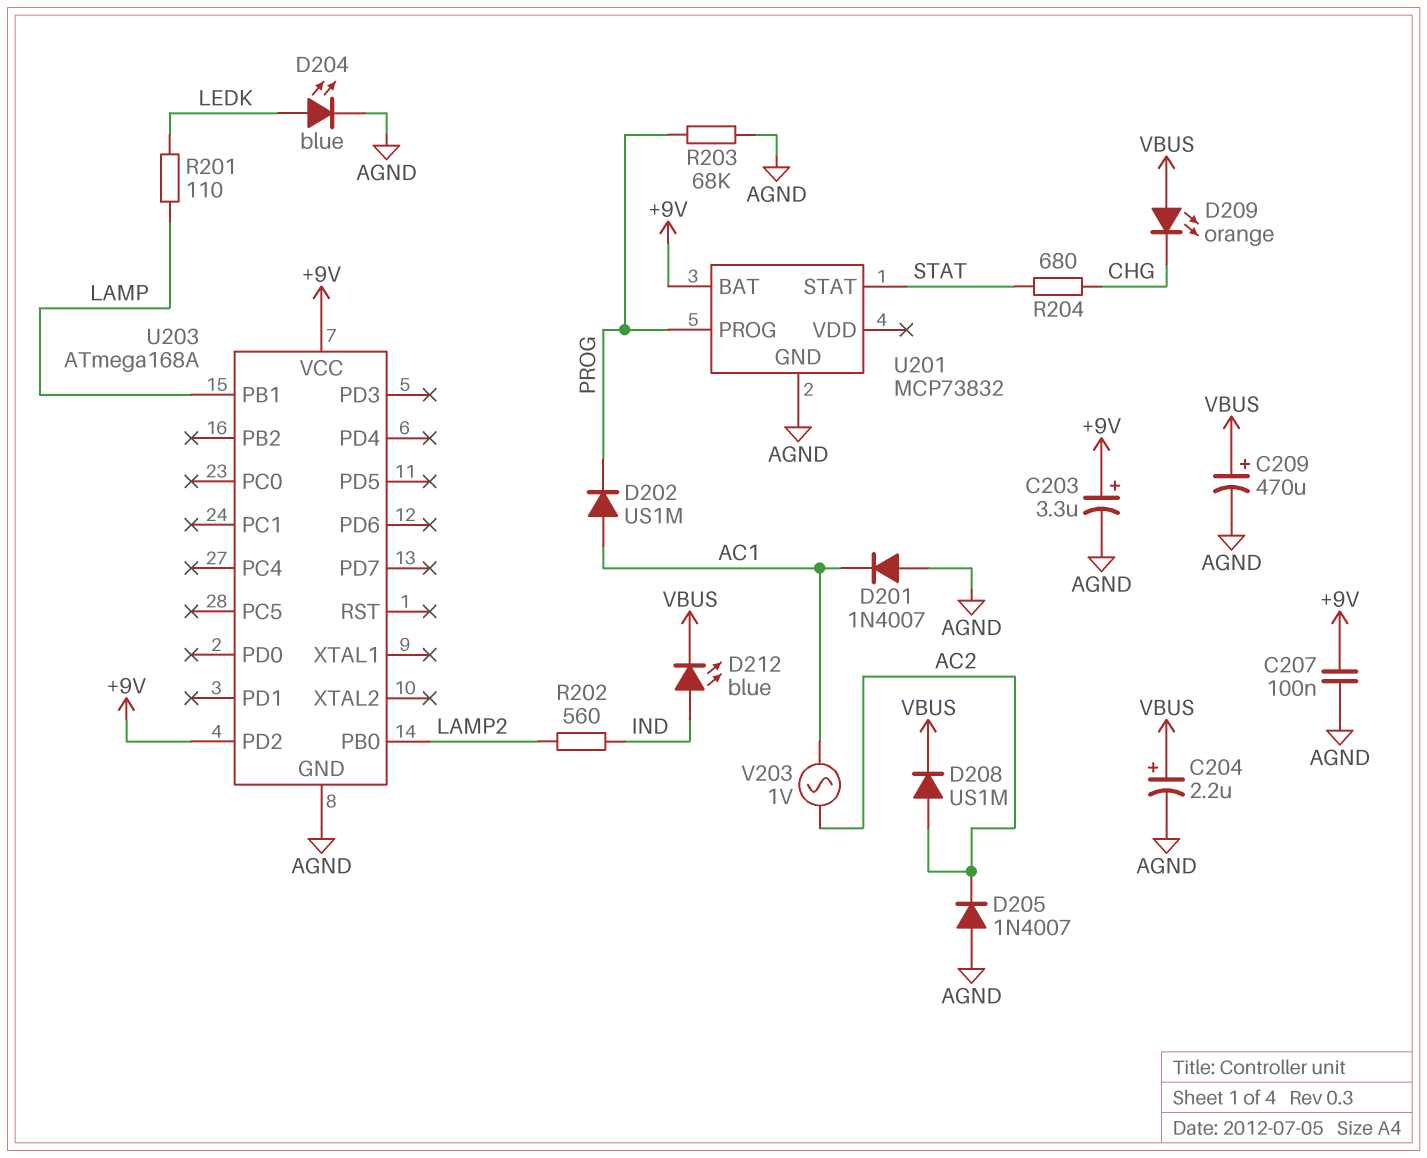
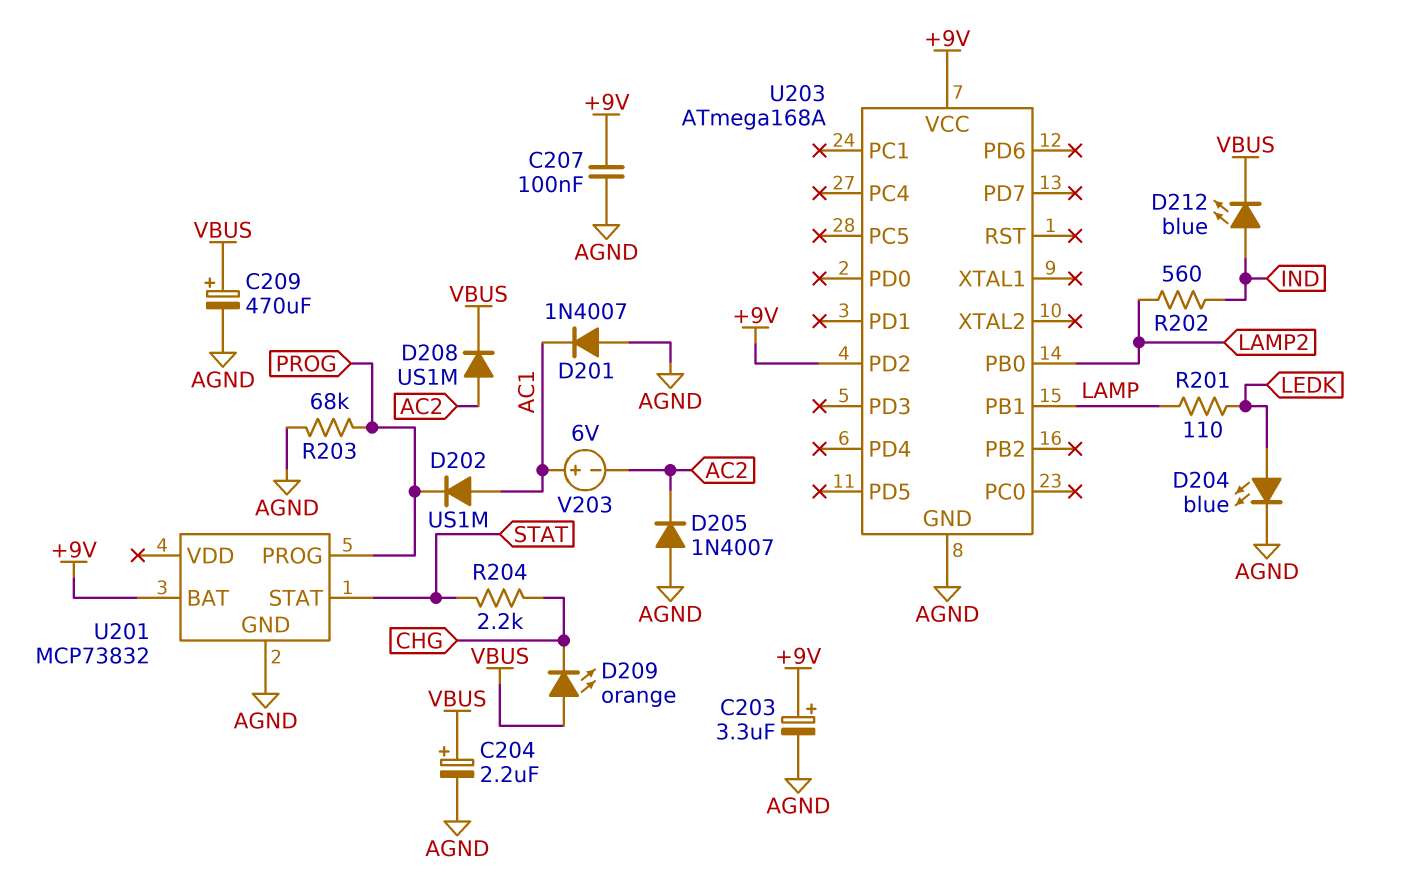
R204: 680 (CHG, STAT) -> 2.2k (CHG, STAT)
V203: AC 1V (AC1, AC2) -> 6V (plus AC1, minus AC2)

